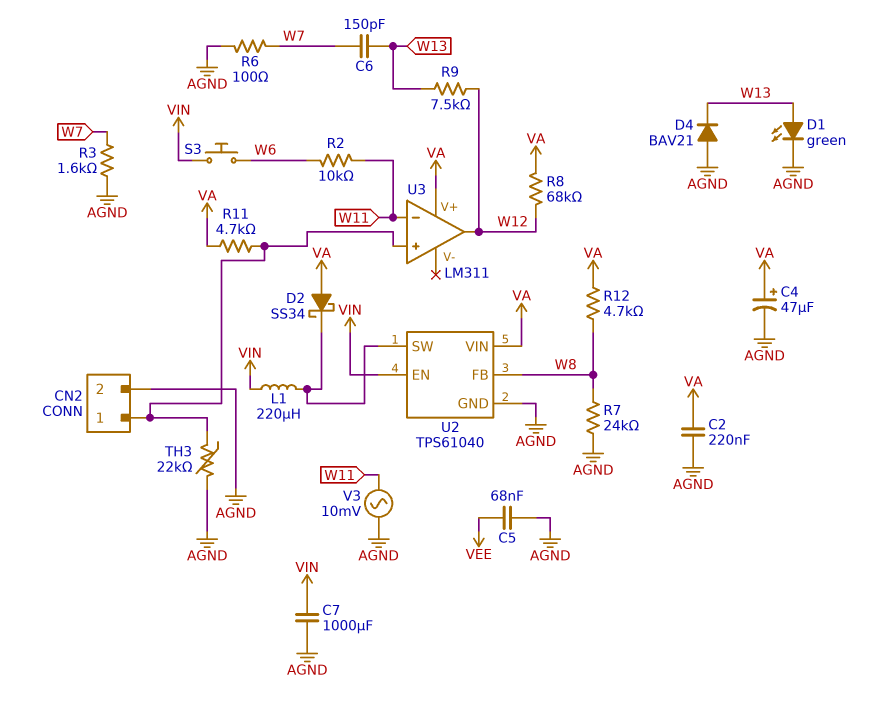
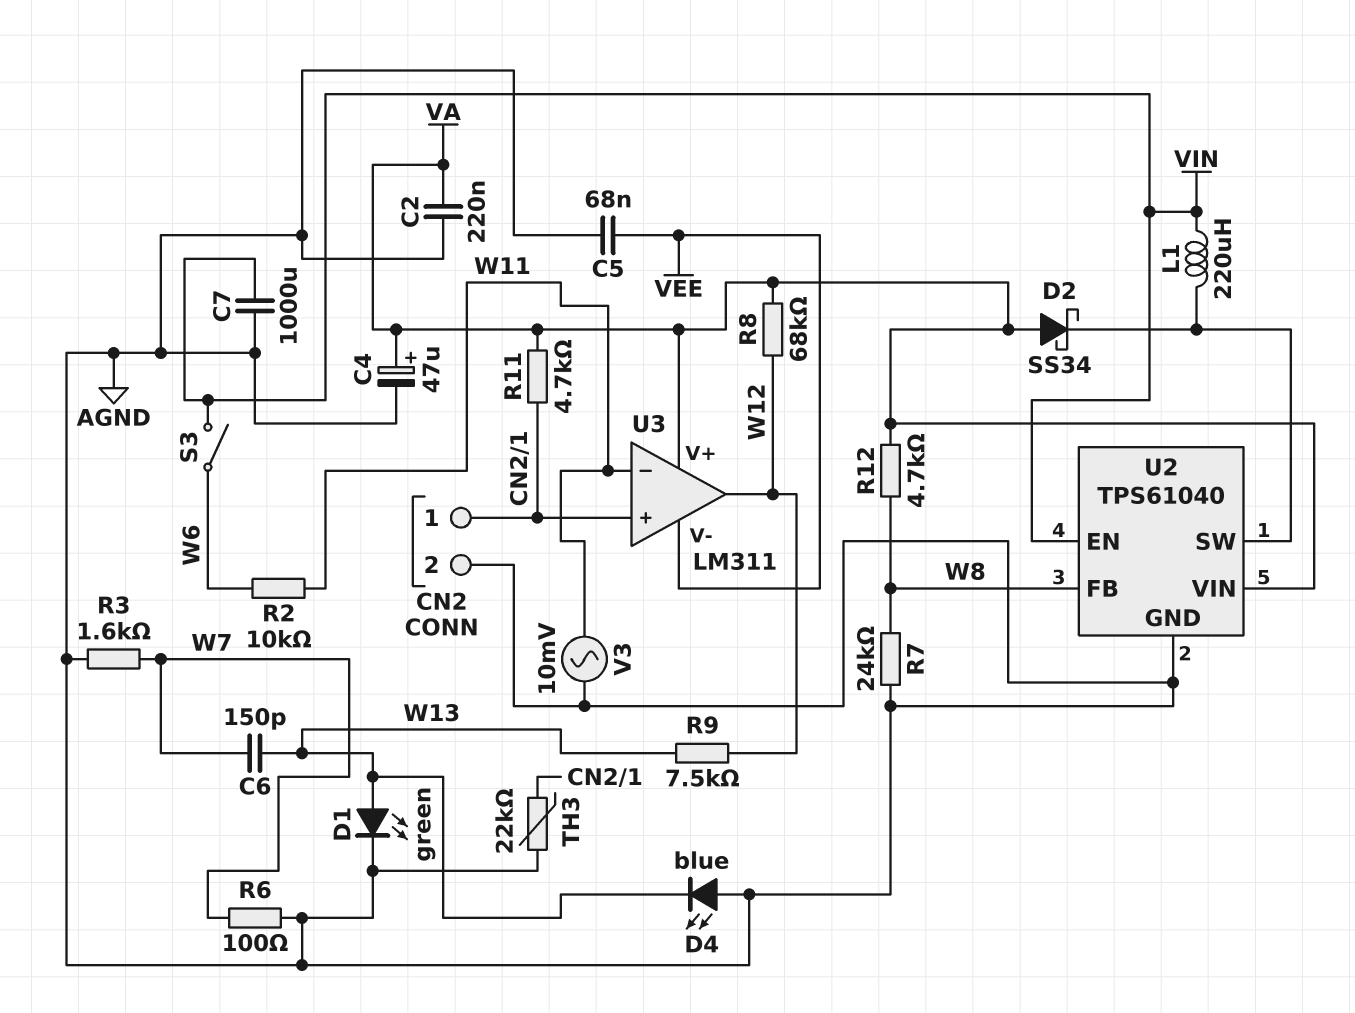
D4: diode BAV21 (A AGND, K W13) -> LED blue (A AGND, K W13)
S3: button (VIN, W6) -> switch (VIN, W6)
U3 pin V-: none -> VEE

